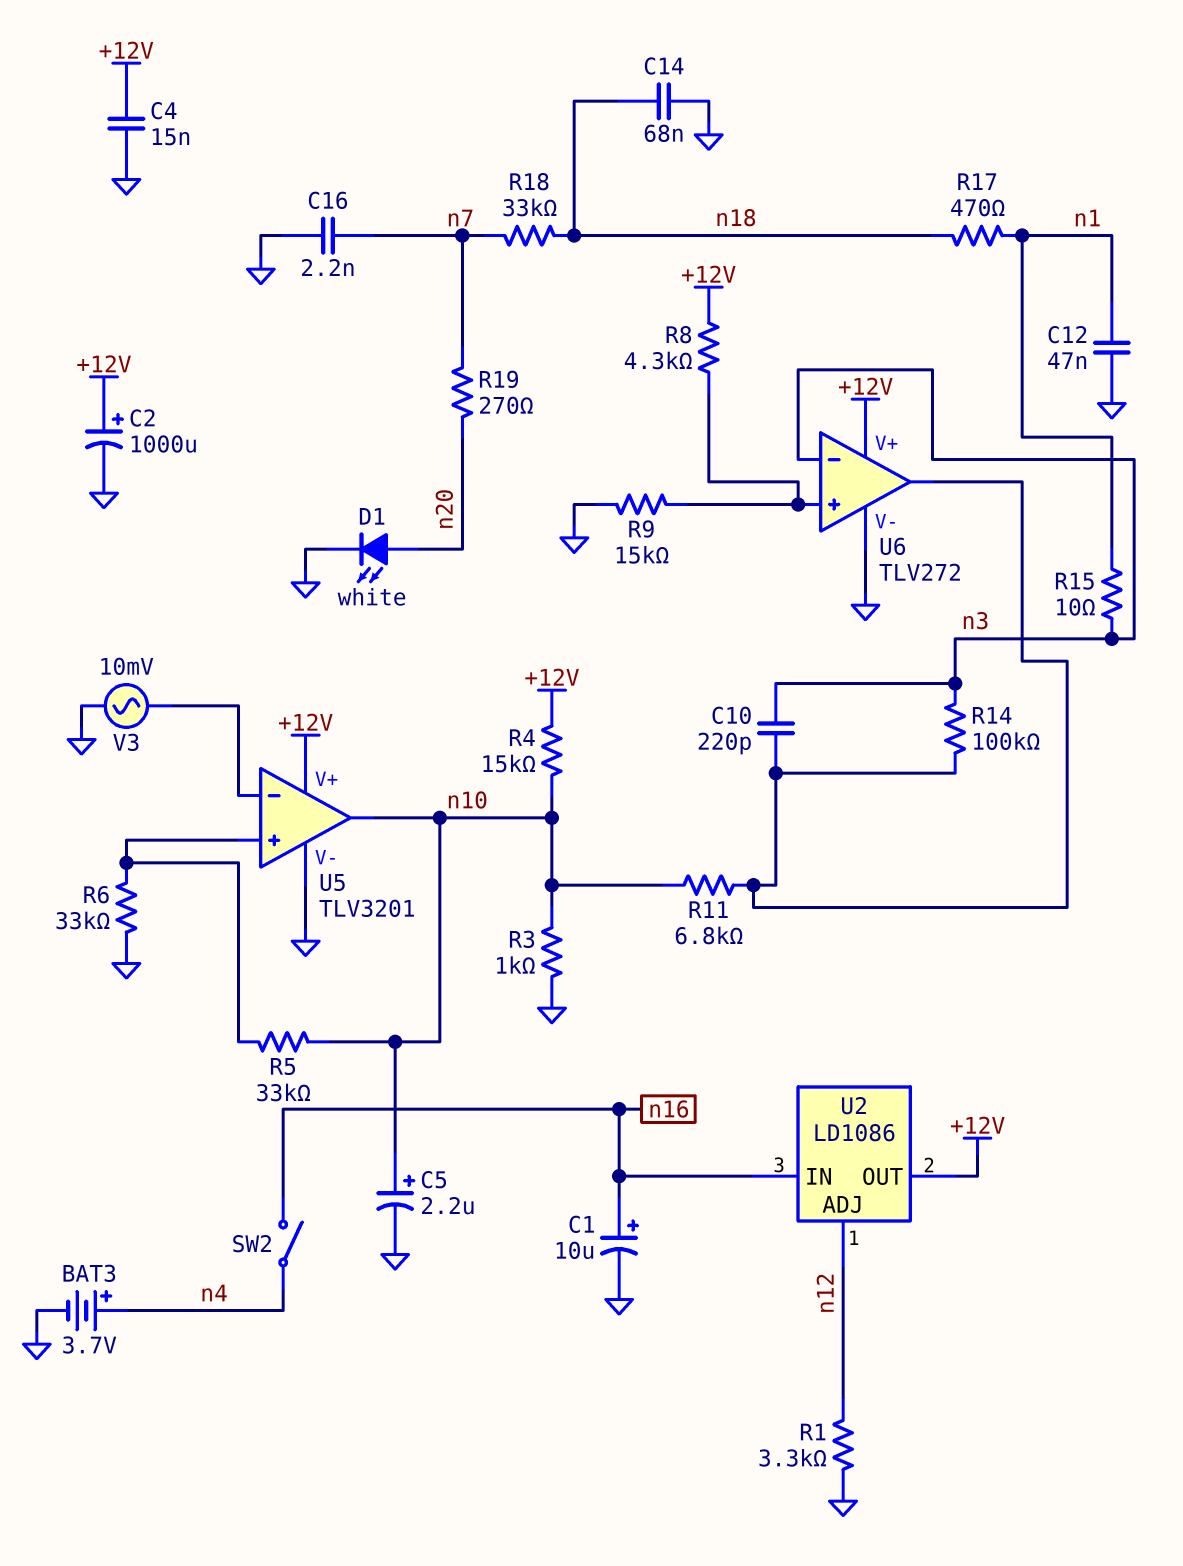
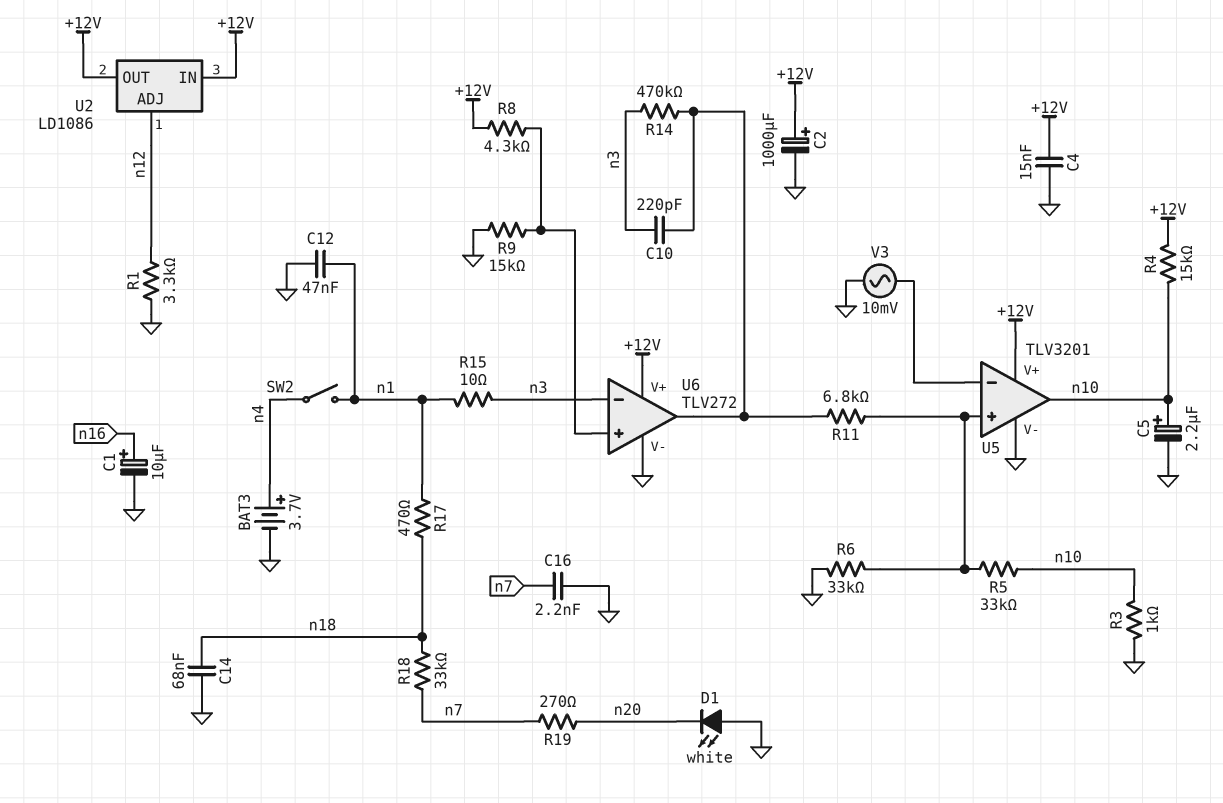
D1: LED white (A n20, K GND) -> LED white (A GND, K n20)
R11: 6.8k (U6/out, n10) -> 6.8k (U5/in+, U6/out)
R14: 100k (U6/out, n3) -> 470k (U6/out, n3)
SW2: switch (n4, n16) -> switch (n1, n4)
U2 pin IN: n16 -> +12V

